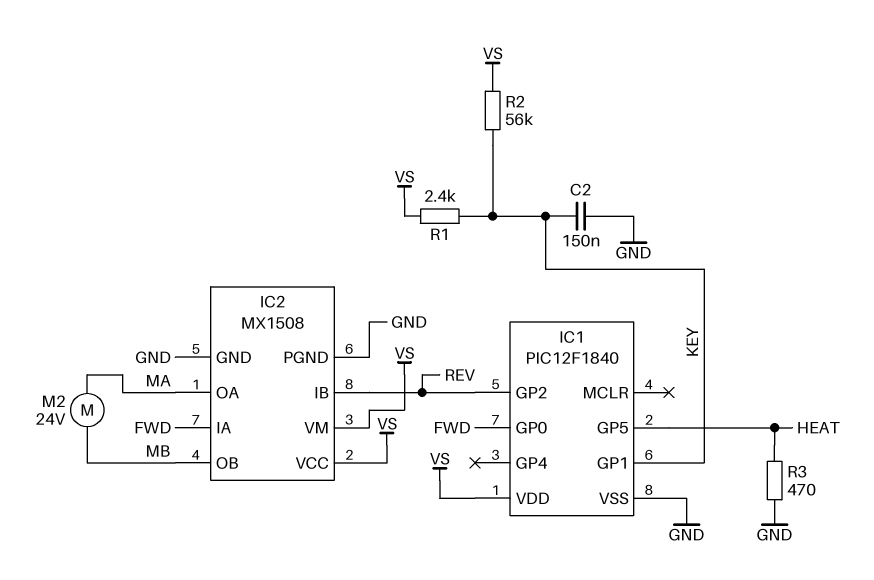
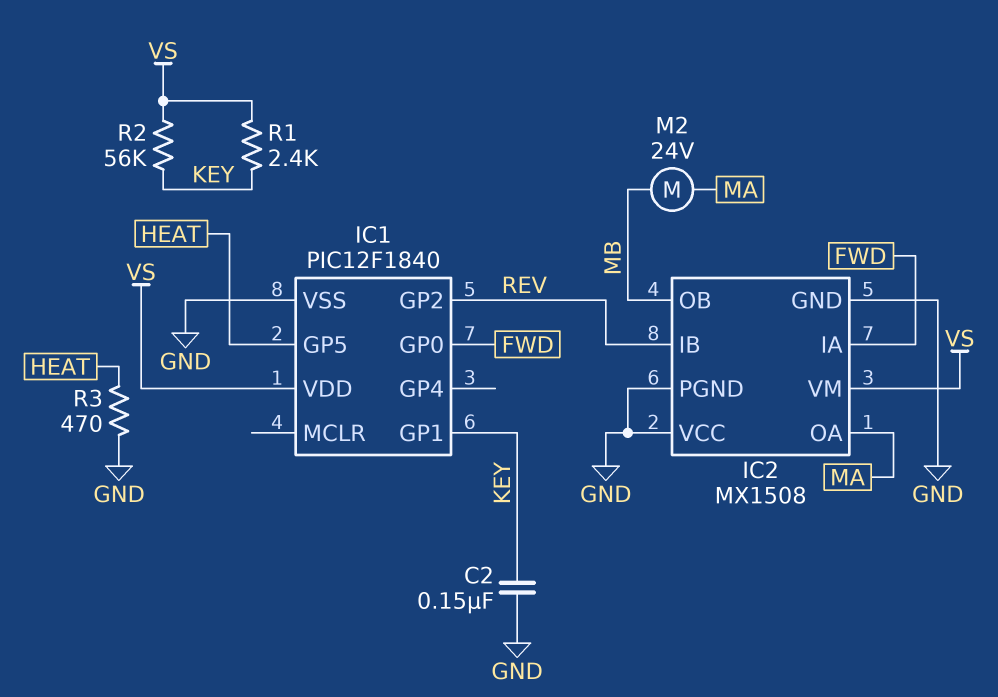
IC2 pin VCC: VS -> GND

